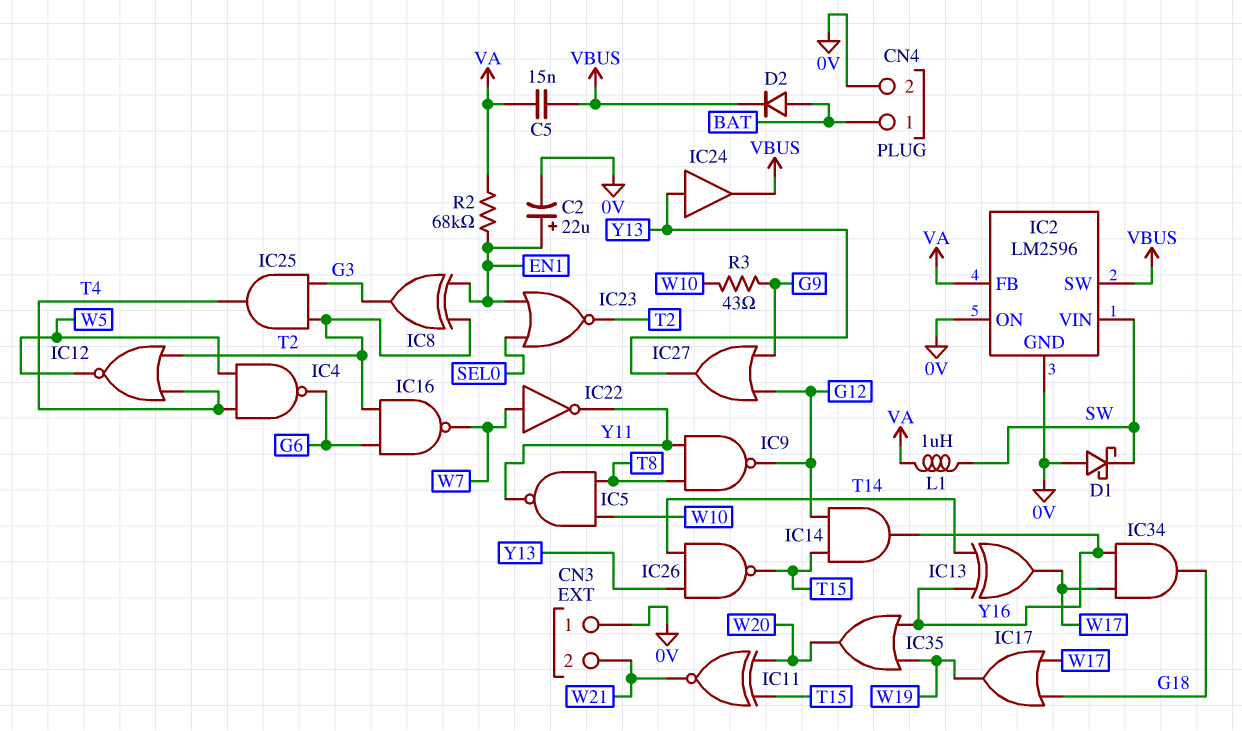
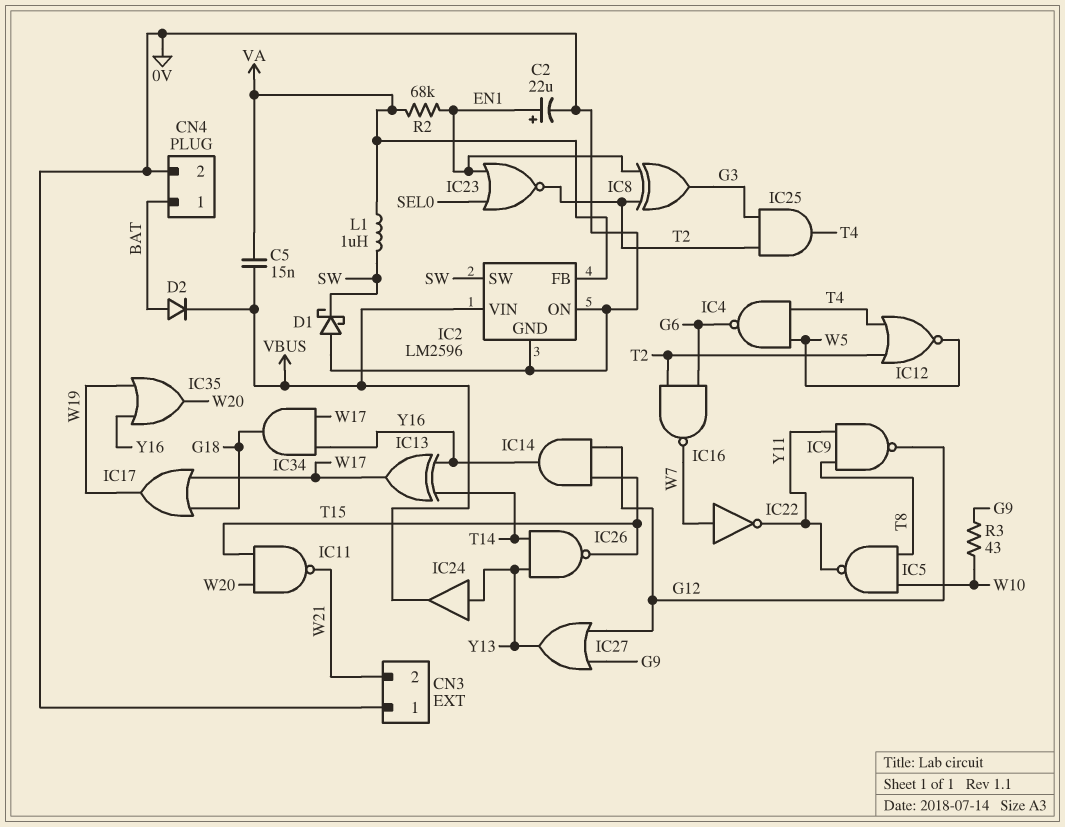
IC2 pin SW: VBUS -> SW
IC2 pin VIN: SW -> VBUS
IC11: XNOR (in T15, in W20, out W21) -> NAND (in T15, in W20, out W21)

